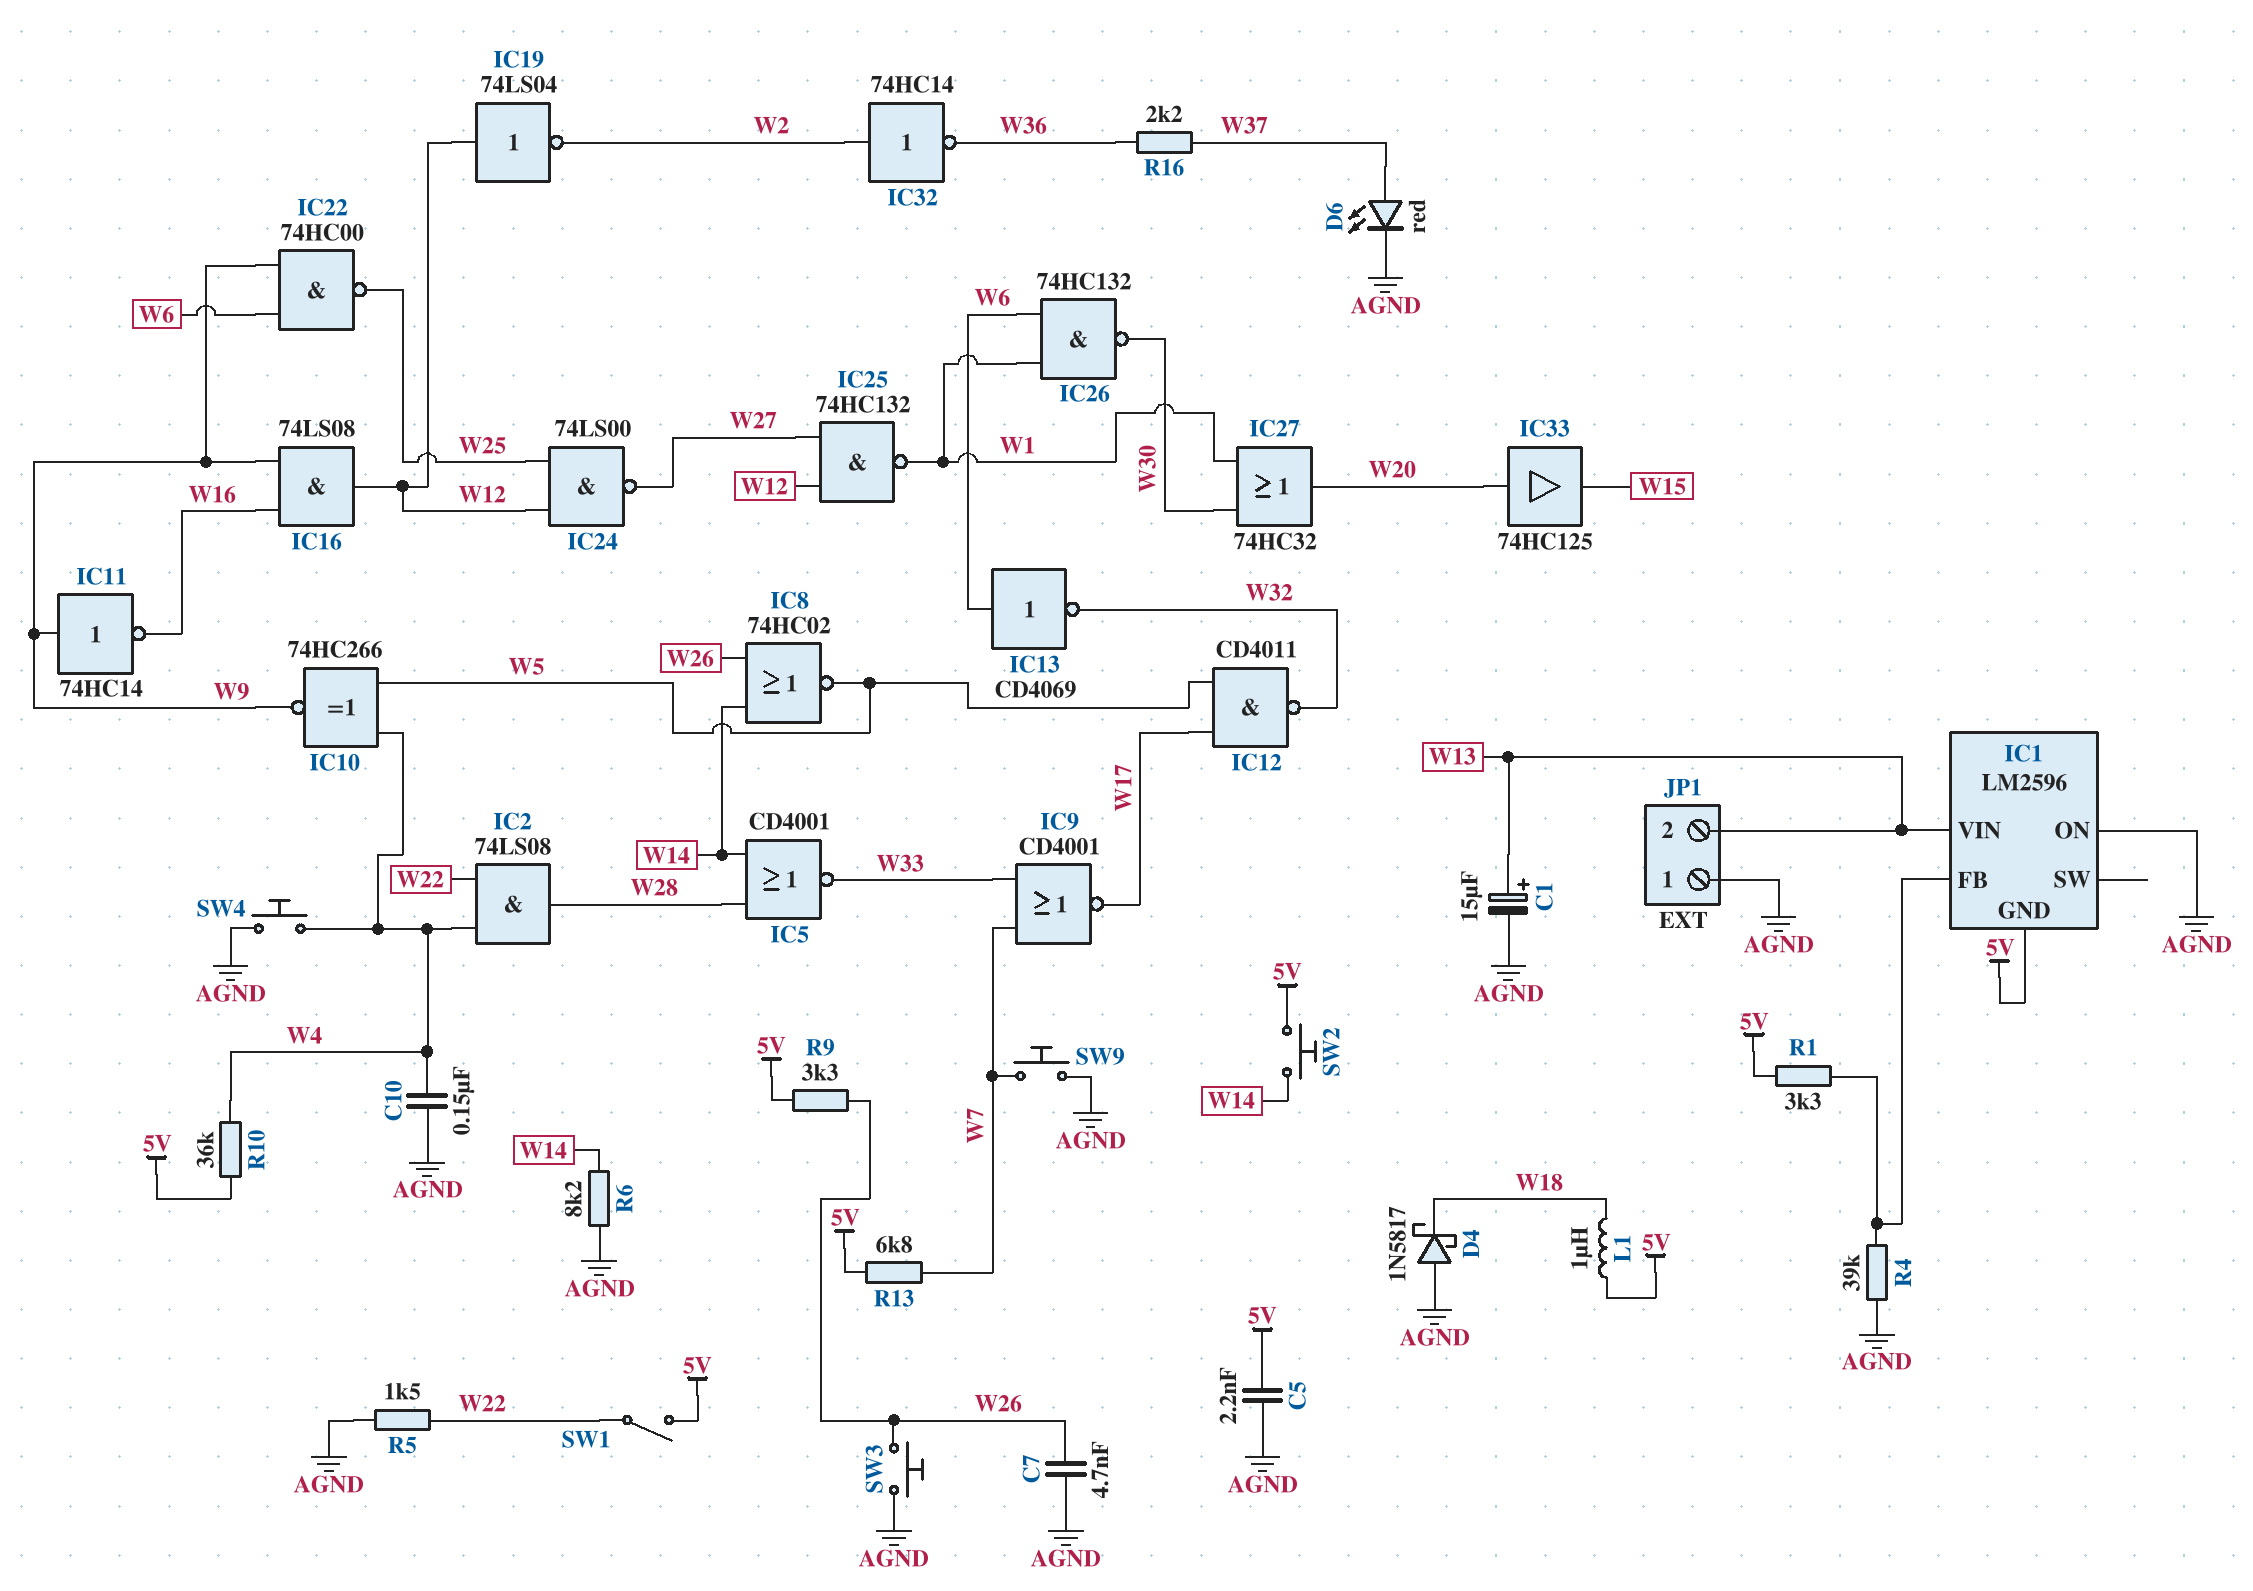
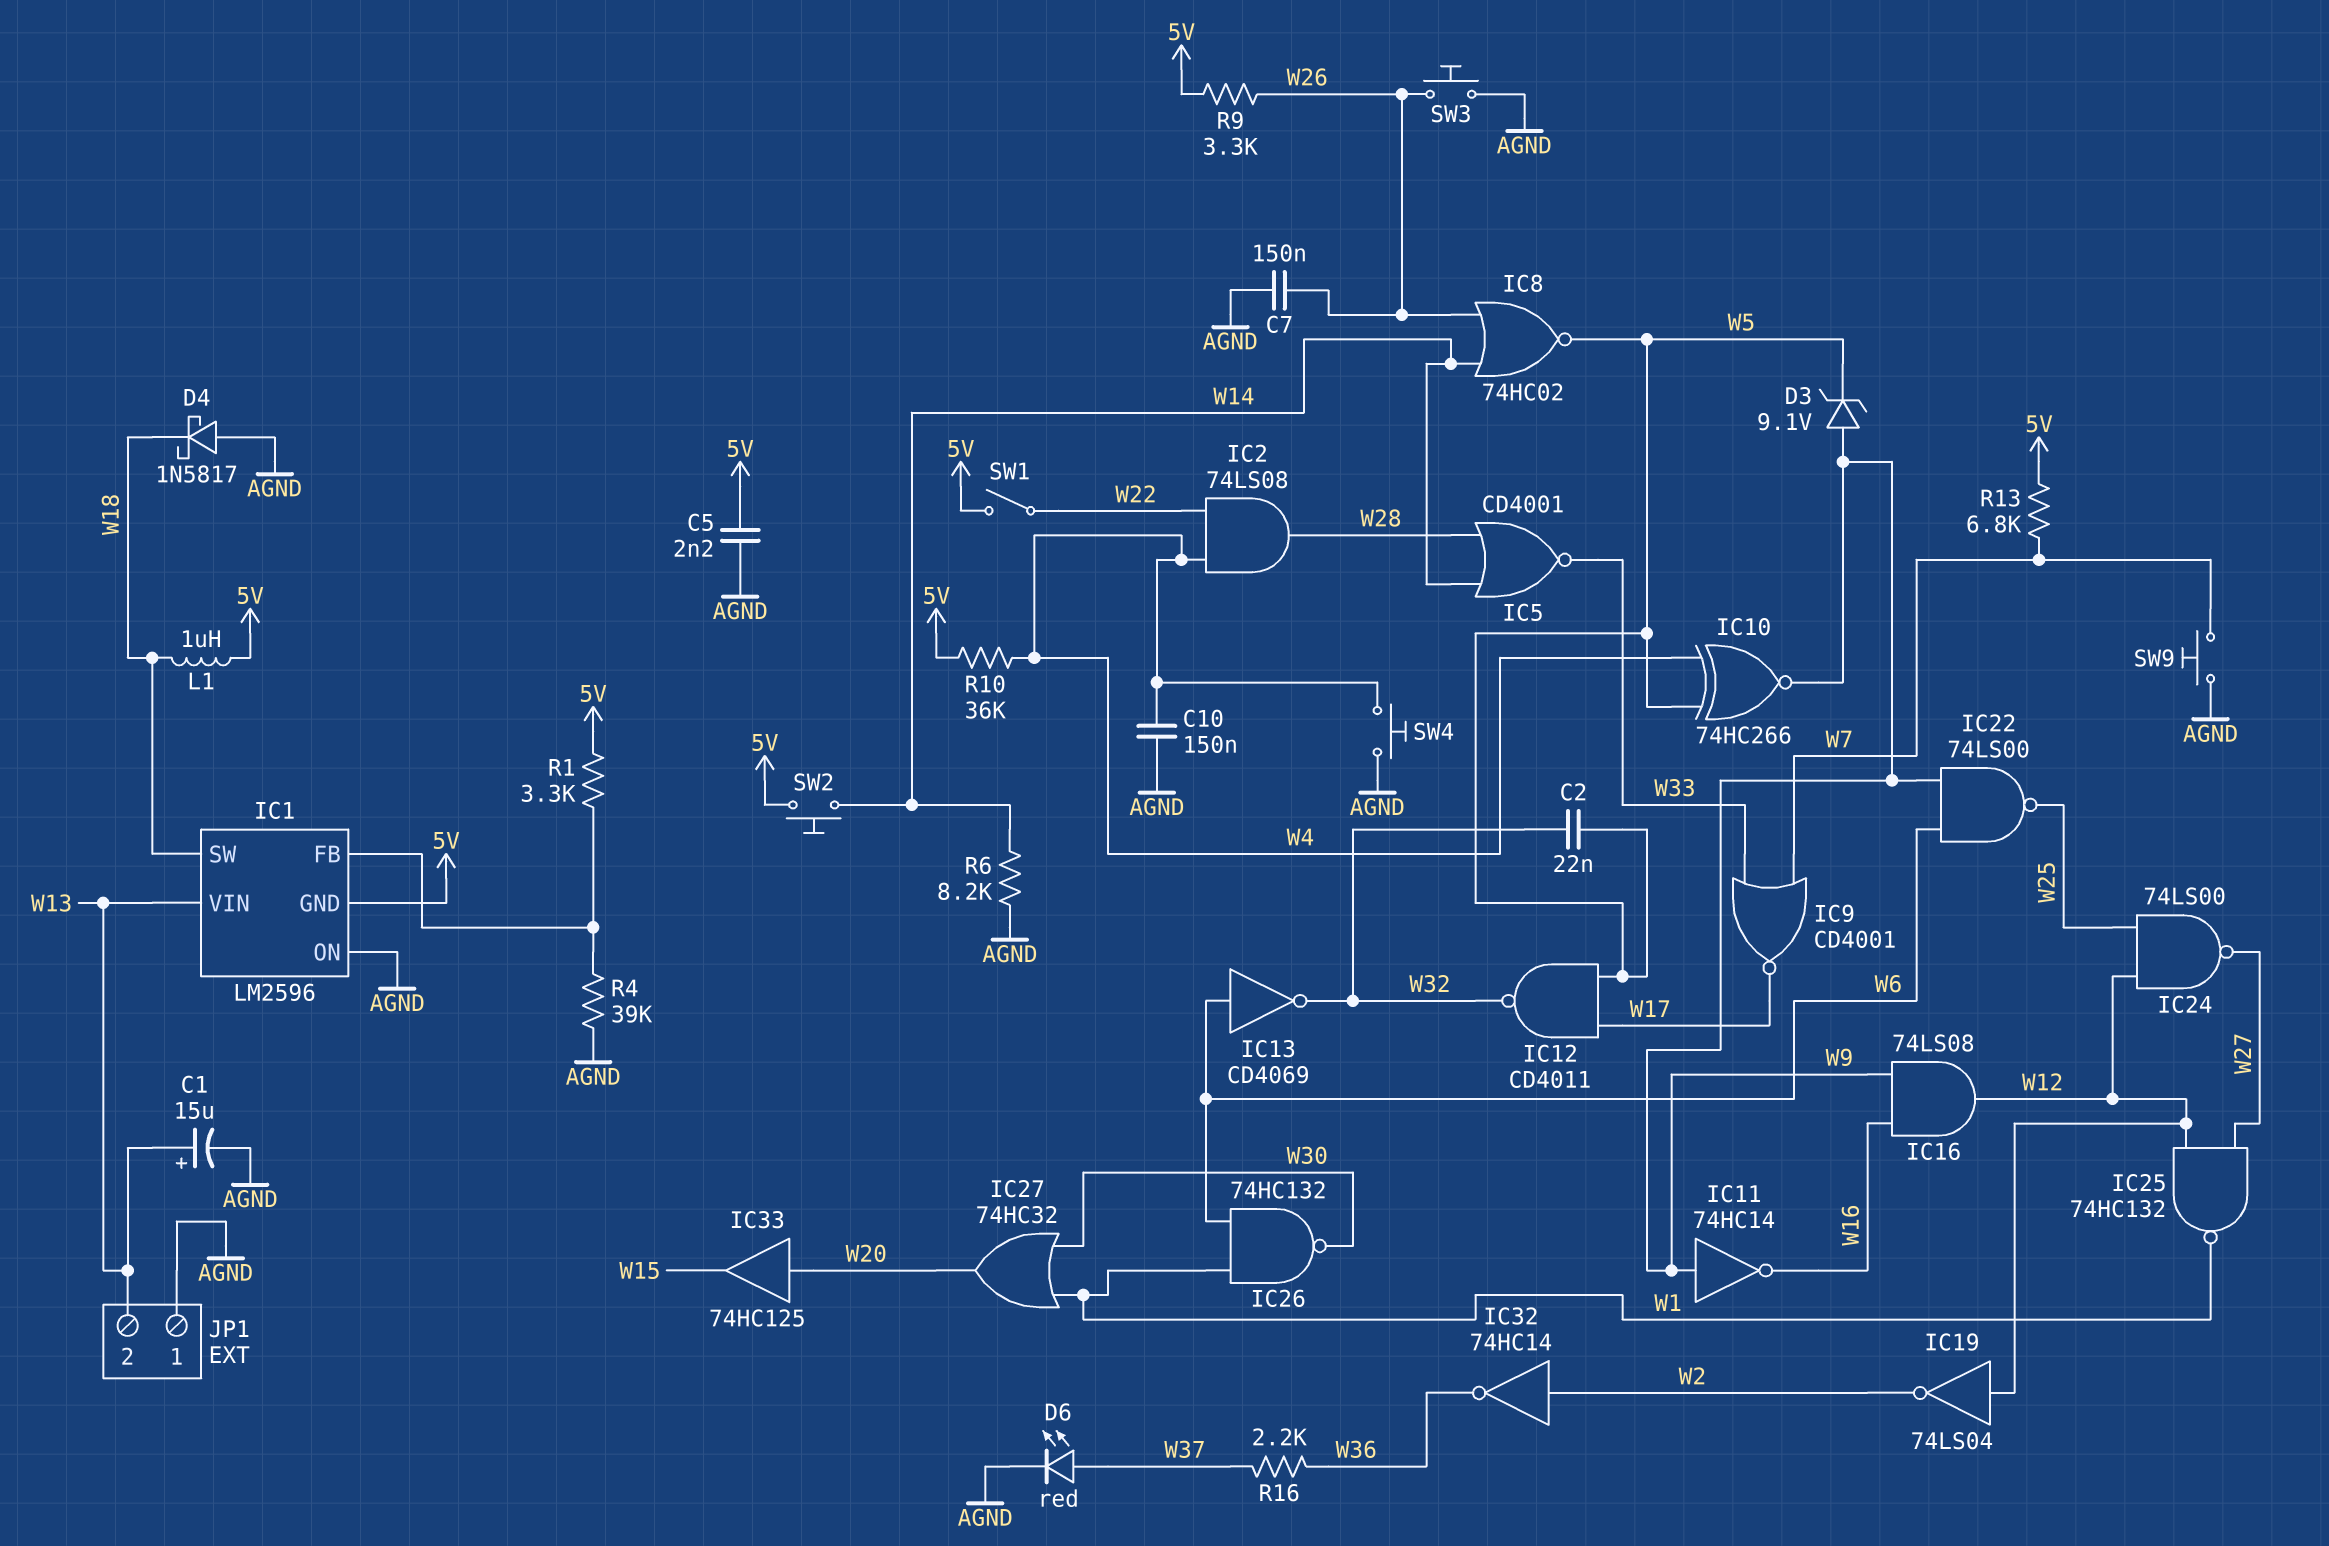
C2: none -> 22nF (W5, W32)
C7: 4.7nF (AGND, W26) -> 150nF (AGND, W26)
D3: none -> zener 9.1V (A W9, K W5)
IC1 pin SW: none -> W18
IC22: NAND 74HC00 (in W6, in W9, out W25) -> NAND 74LS00 (in W6, in W9, out W25)
R5: 1.5k (AGND, W22) -> none

